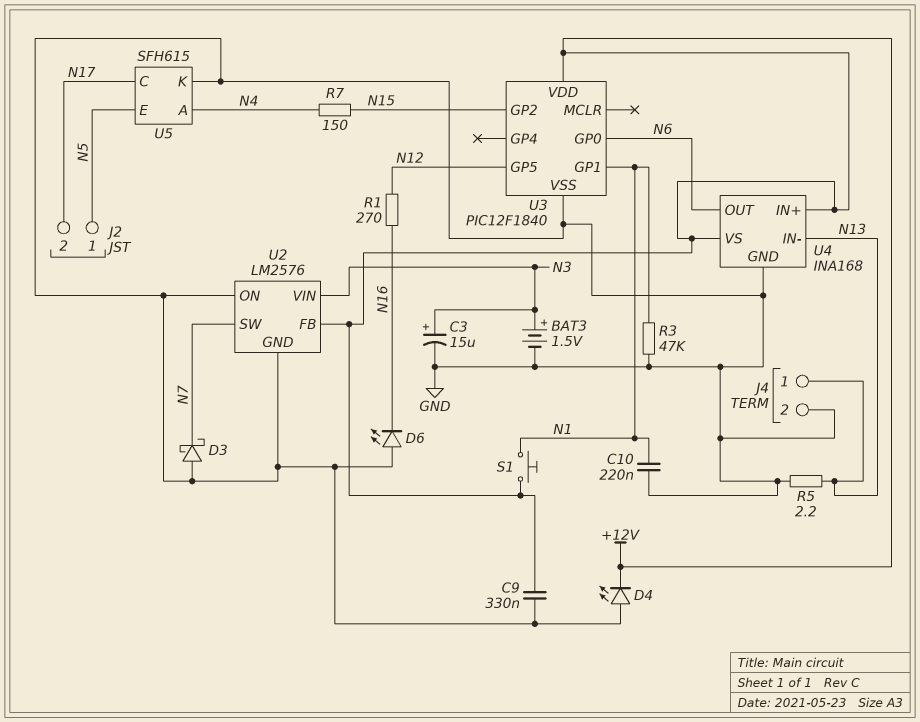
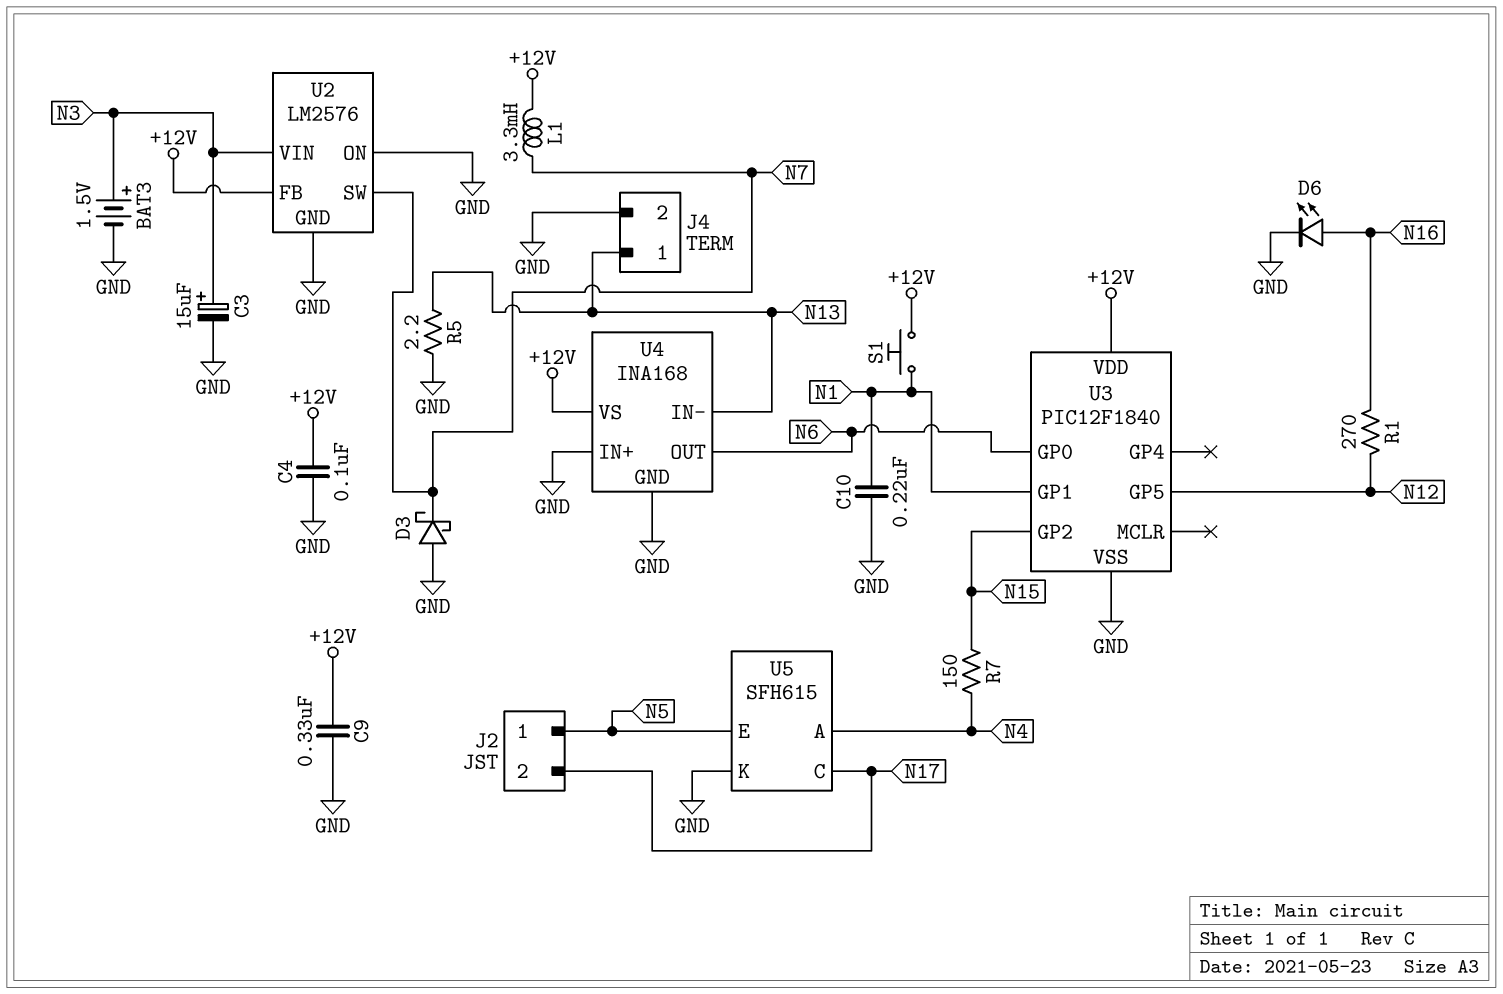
C4: none -> 100nF (+12V, GND)
D4: LED (A GND, K +12V) -> none
D6: LED (A GND, K N16) -> LED (A N16, K GND)
L1: none -> 3.3mH (+12V, N7)
R3: 47k (GND, N1) -> none
U4 pin IN+: +12V -> GND

